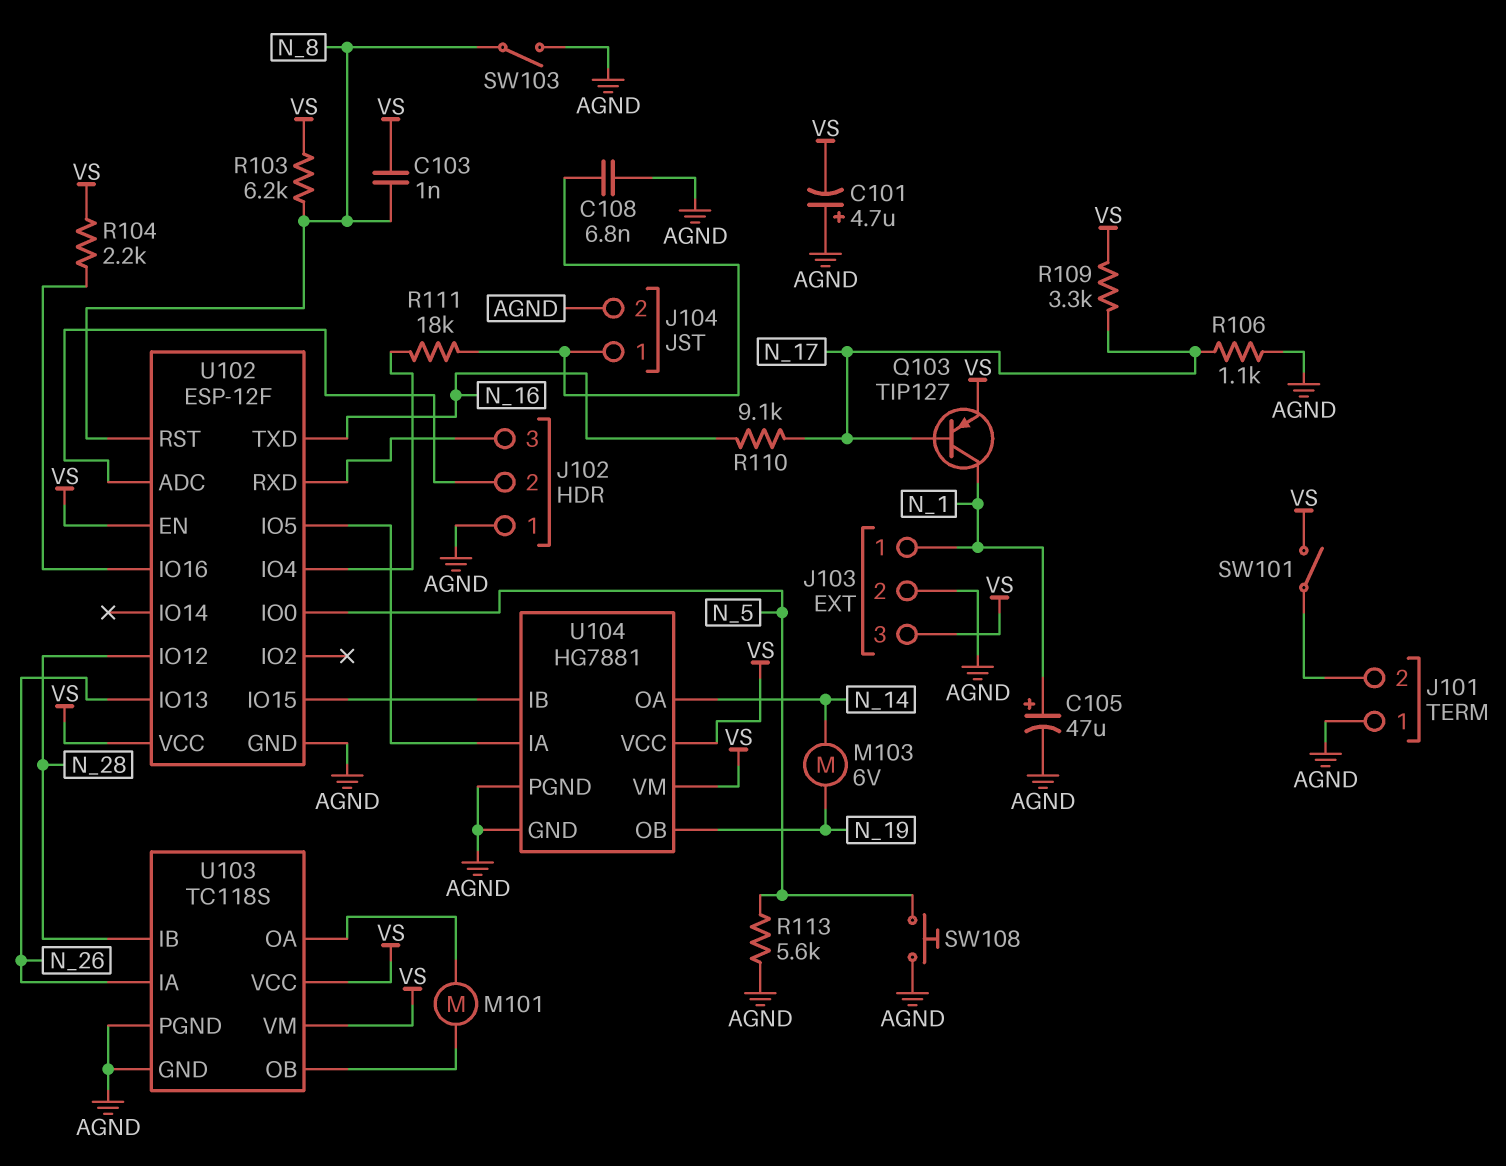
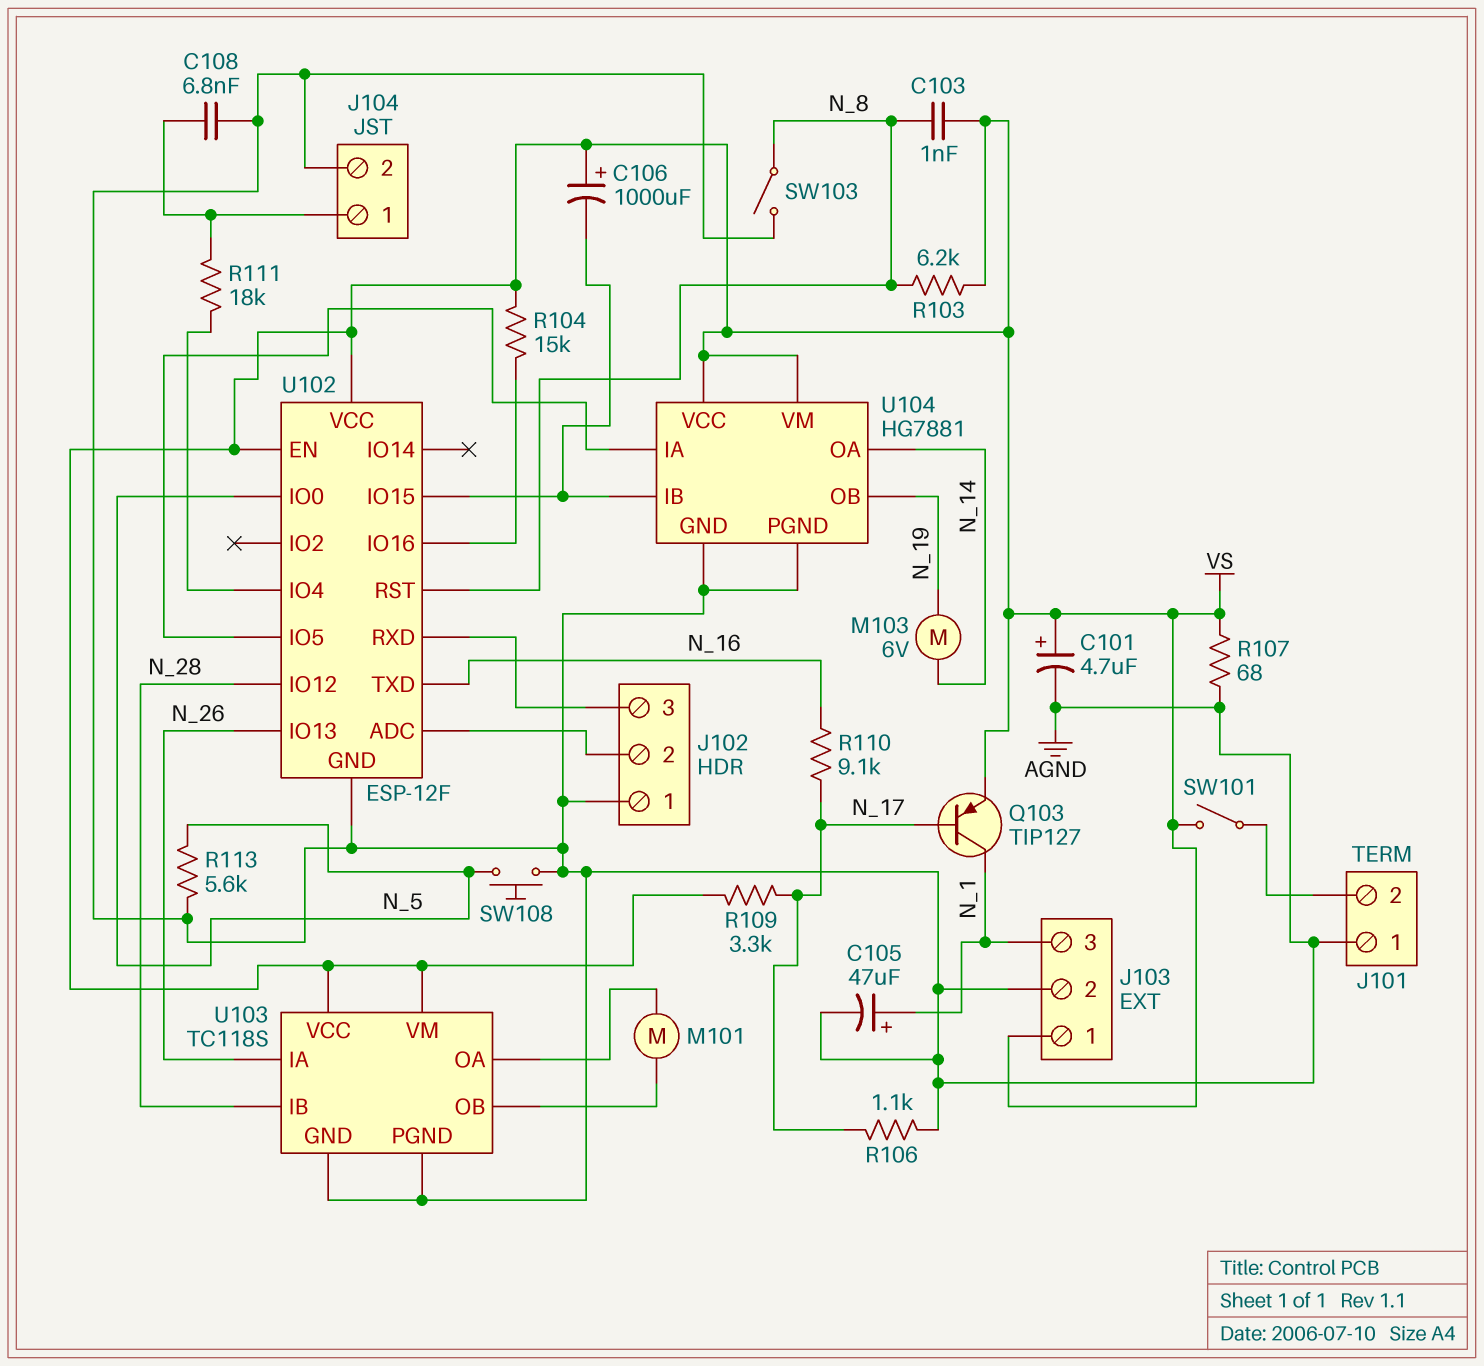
C101: 4.7uF (plus AGND, minus VS) -> 4.7uF (plus VS, minus AGND)
C106: none -> 1000uF (plus VS, minus U102/IO15)
J103 pin 1: N_1 -> VS
J103 pin 3: VS -> N_1
R104: 2.2k (U102/IO16, VS) -> 15k (U102/IO16, VS)
R107: none -> 68 (AGND, VS)

